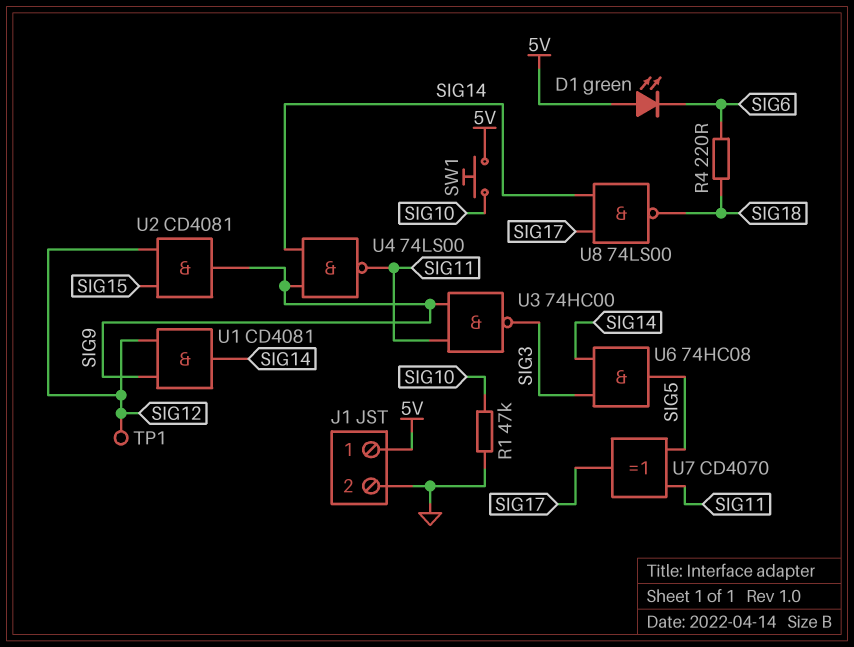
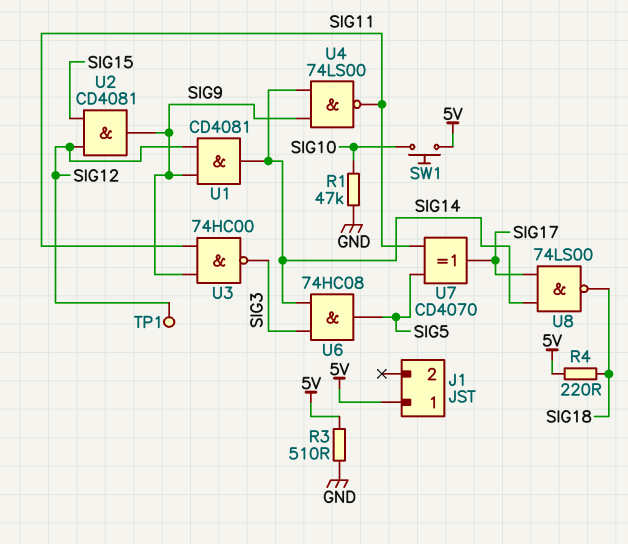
D1: LED green (A 5V, K SIG6) -> none
J1 pin 2: GND -> none
R3: none -> 510 (5V, GND)
R4: 220 (SIG6, SIG18) -> 220 (5V, SIG18)

